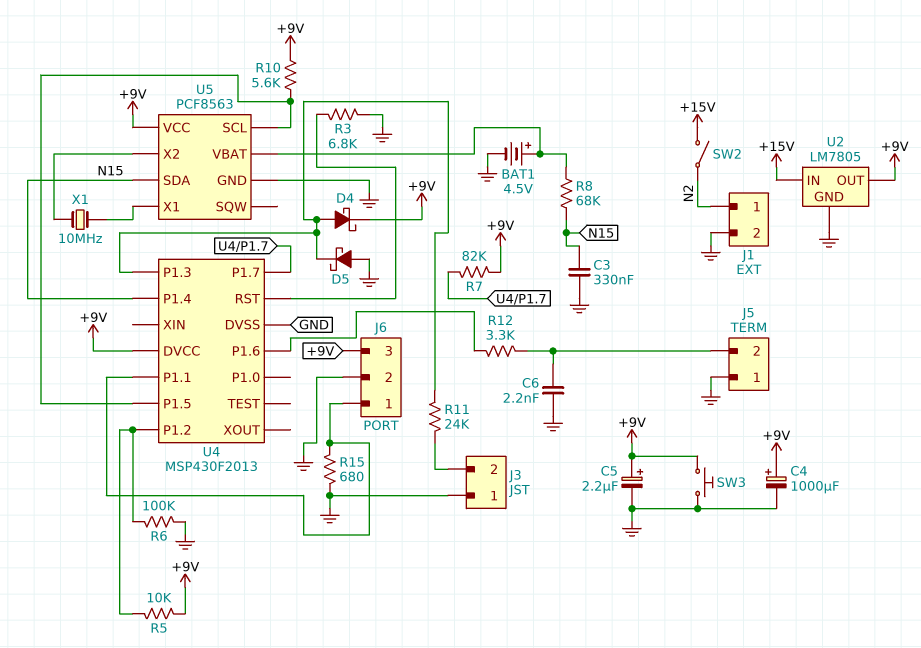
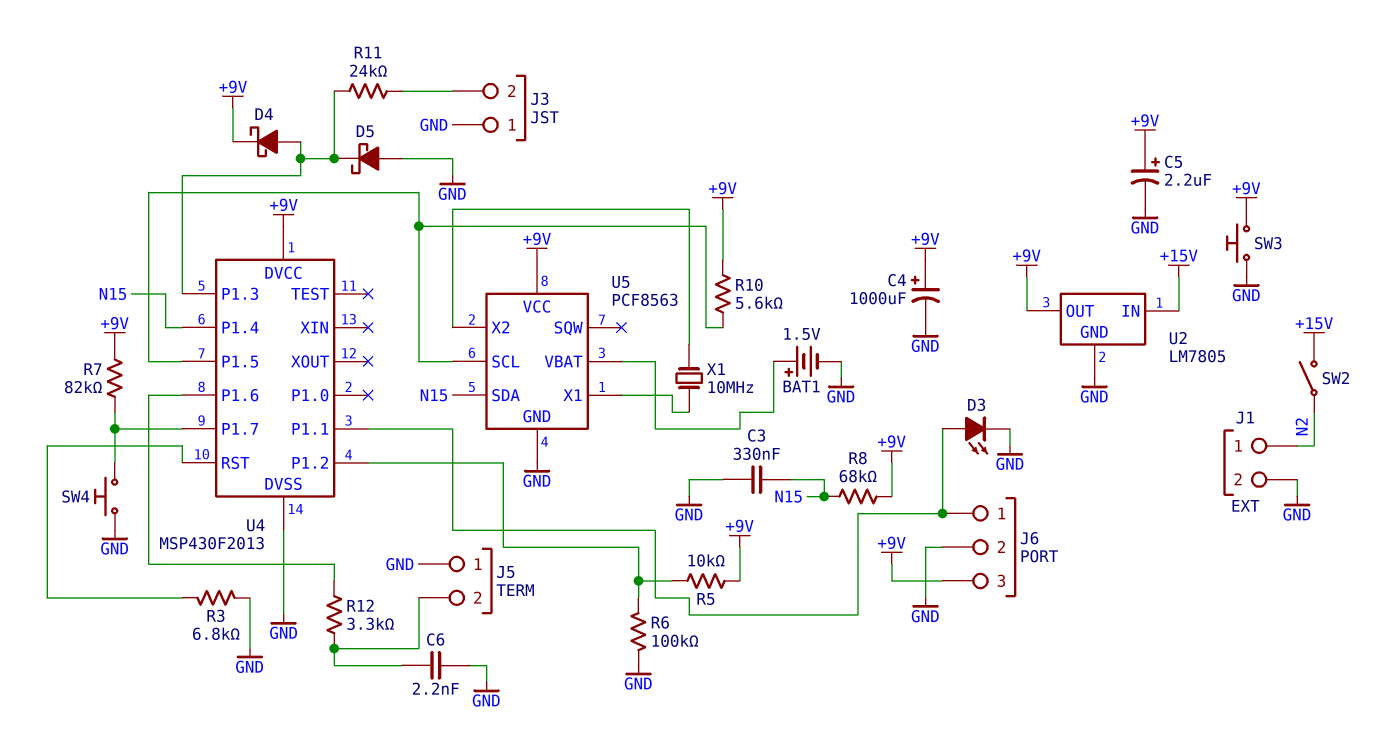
BAT1: 4.5V (plus U5/VBAT, minus GND) -> 1.5V (plus U5/VBAT, minus GND)
D3: none -> LED (A J6/1, K GND)
R8: 68k (N15, U5/VBAT) -> 68k (+9V, N15)
R15: 680 (GND, J6/1) -> none
SW4: none -> button (GND, U4/P1.7)

